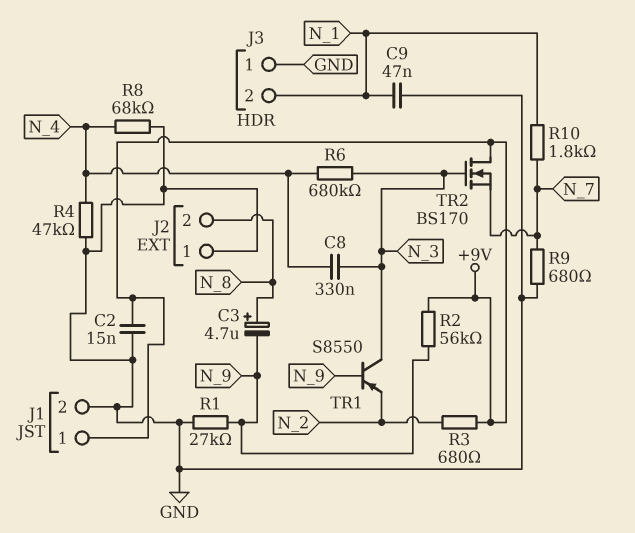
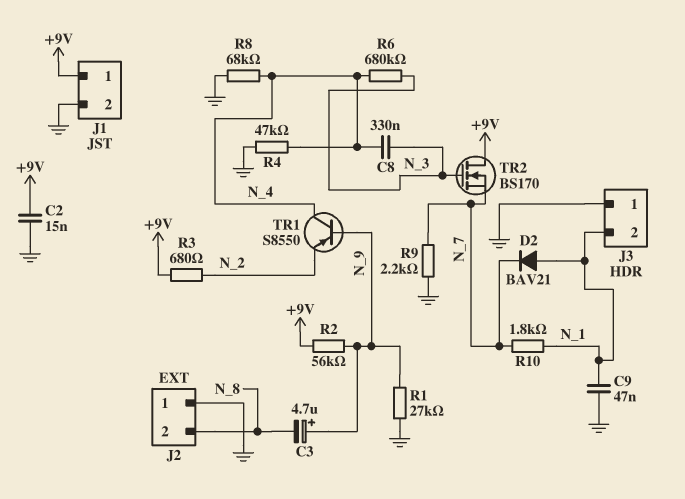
C3: 4.7uF (plus N_8, minus N_9) -> 4.7uF (plus N_9, minus N_8)
D2: none -> diode BAV21 (A N_1, K N_7)
R9: 680 (GND, N_7) -> 2.2k (GND, N_7)
TR1: PNP S8550 (B N_9, C N_3, E N_2) -> PNP S8550 (B N_9, C N_4, E N_2)

